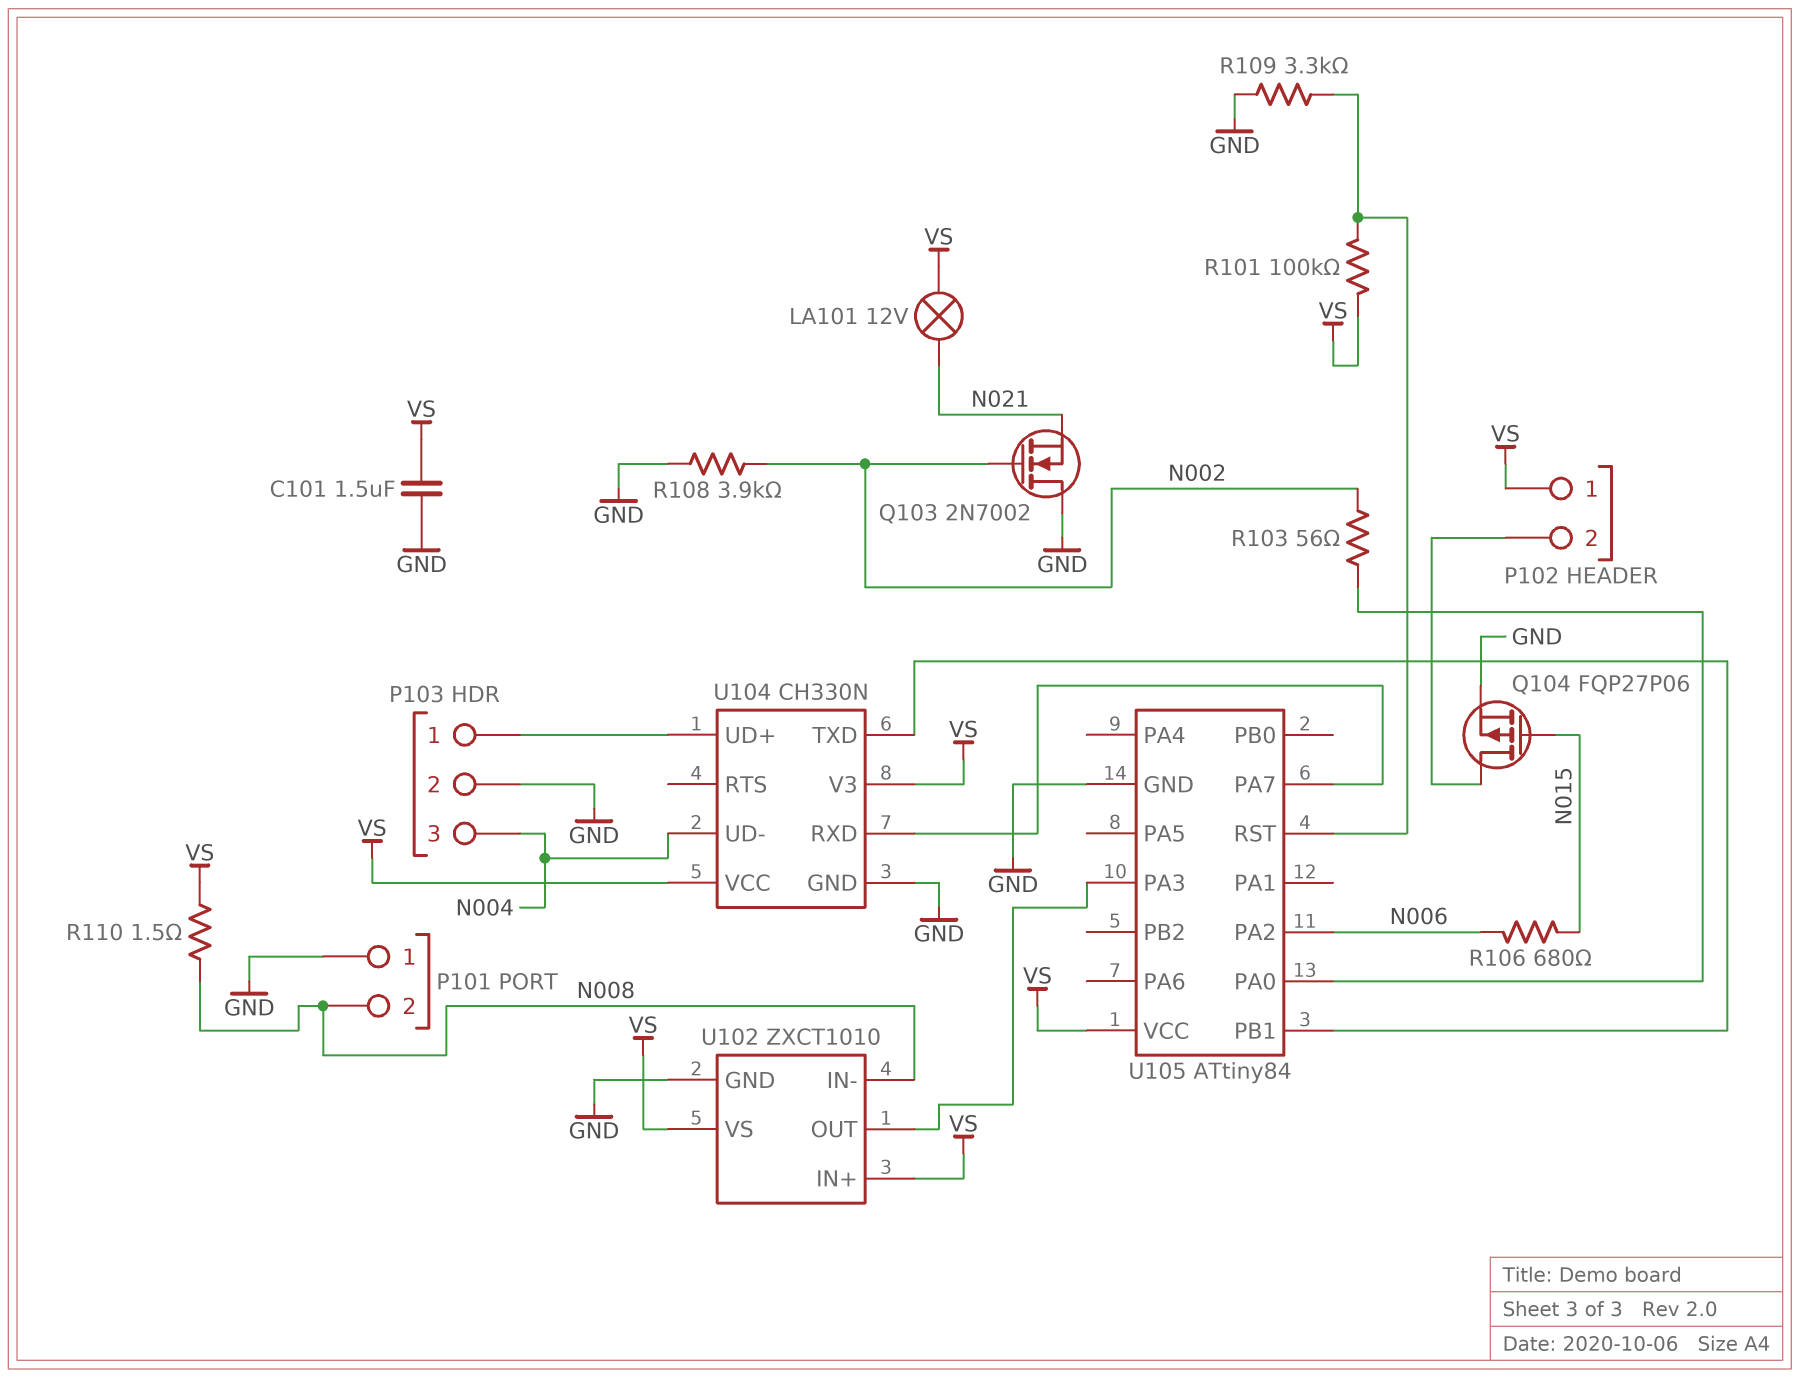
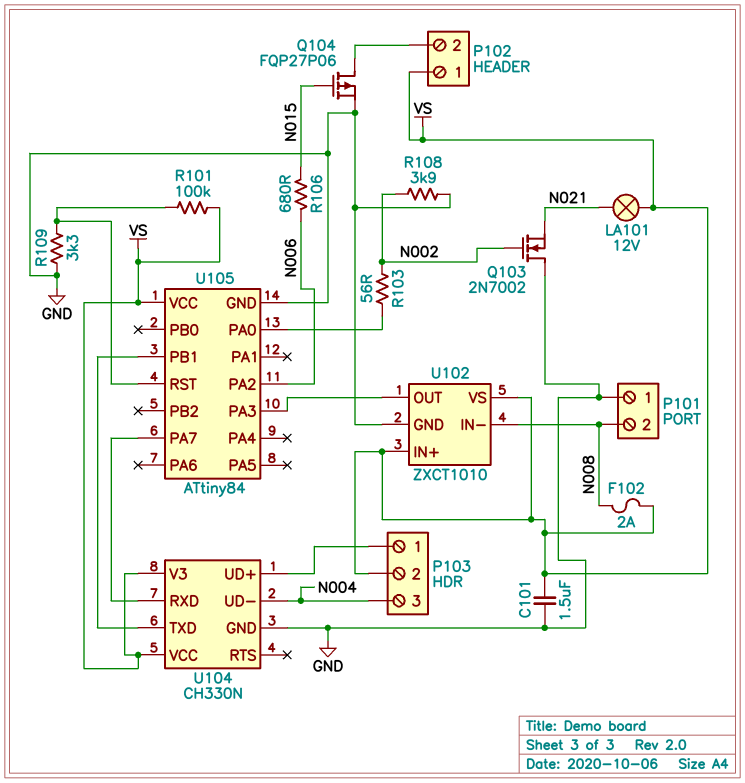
F102: none -> 2A (N008, VS)
P103 pin 2: GND -> VS
R110: 1.5 (N008, VS) -> none

